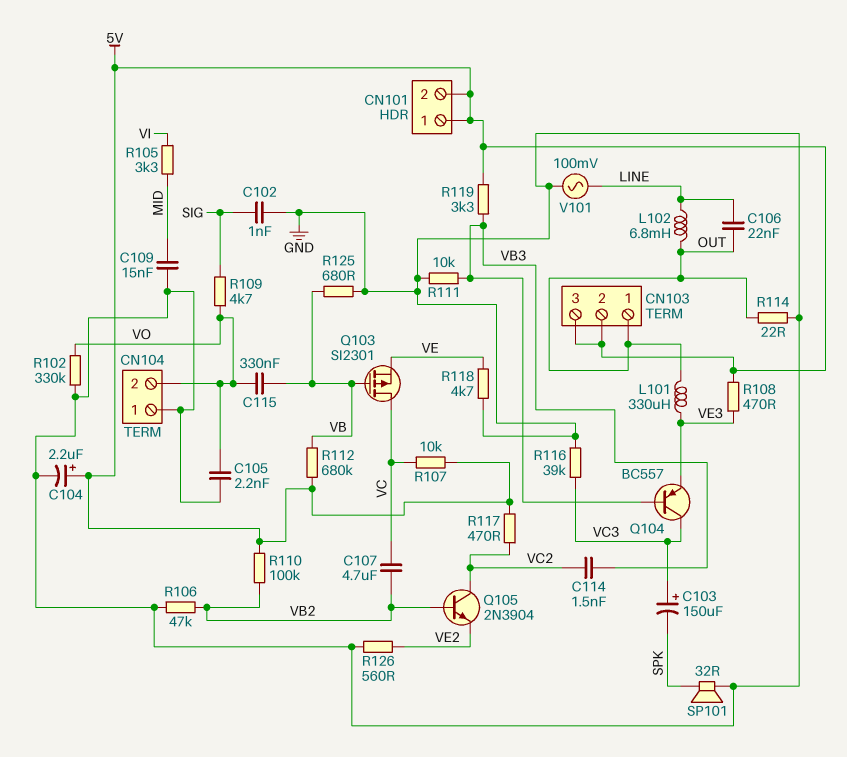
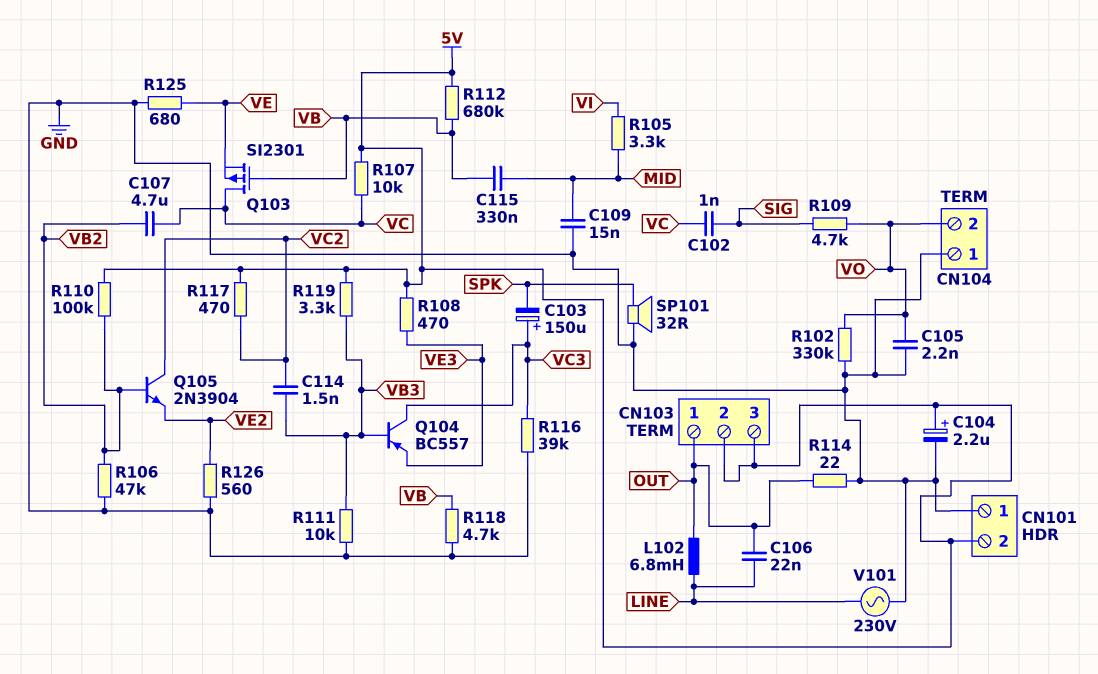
C102: 1nF (GND, SIG) -> 1nF (SIG, VC)
C115: 330nF (VB, VO) -> 330nF (MID, VB)
CN101 pin 1: 5V -> GND
L101: 330uH (OUT, VE3) -> none
R118: 4.7k (GND, VE) -> 4.7k (GND, VB)
R125: 680 (GND, VB) -> 680 (GND, VE)
V101: AC 100mV (GND, LINE) -> AC 230V (GND, LINE)

